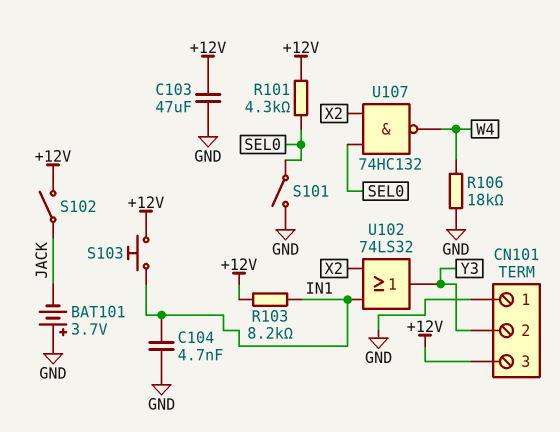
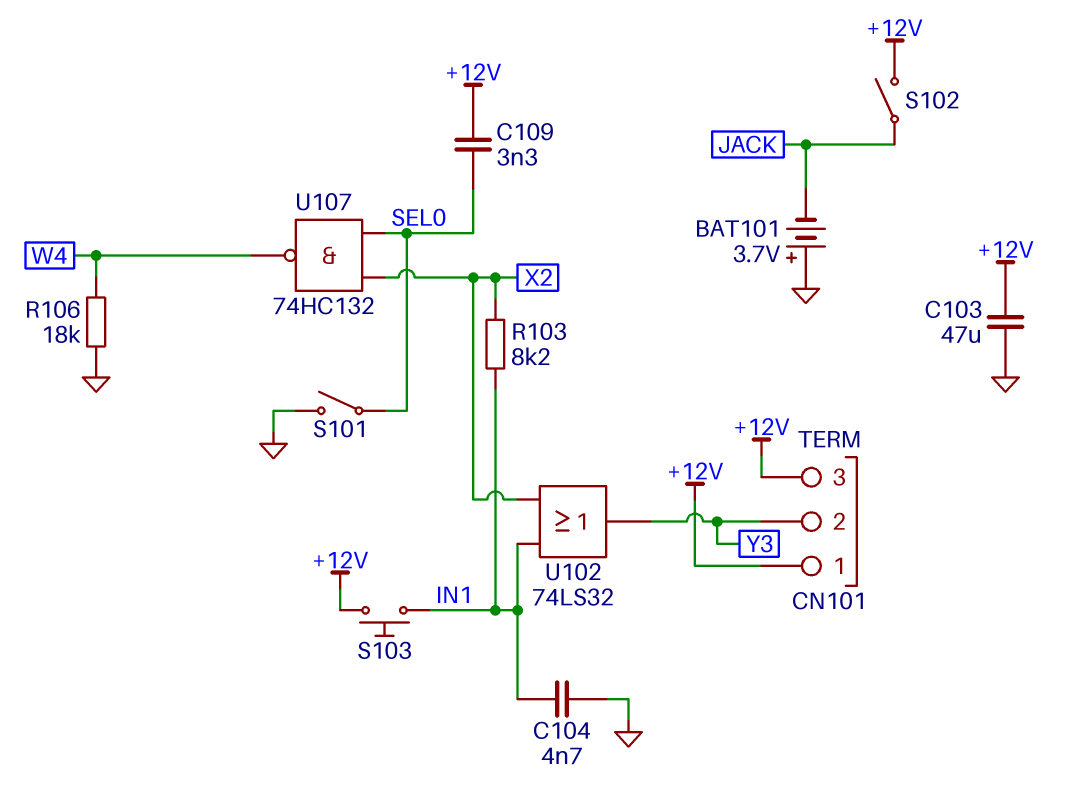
C109: none -> 3.3nF (+12V, SEL0)
CN101 pin 1: GND -> +12V
R101: 4.3k (+12V, SEL0) -> none
R103: 8.2k (+12V, IN1) -> 8.2k (IN1, X2)

